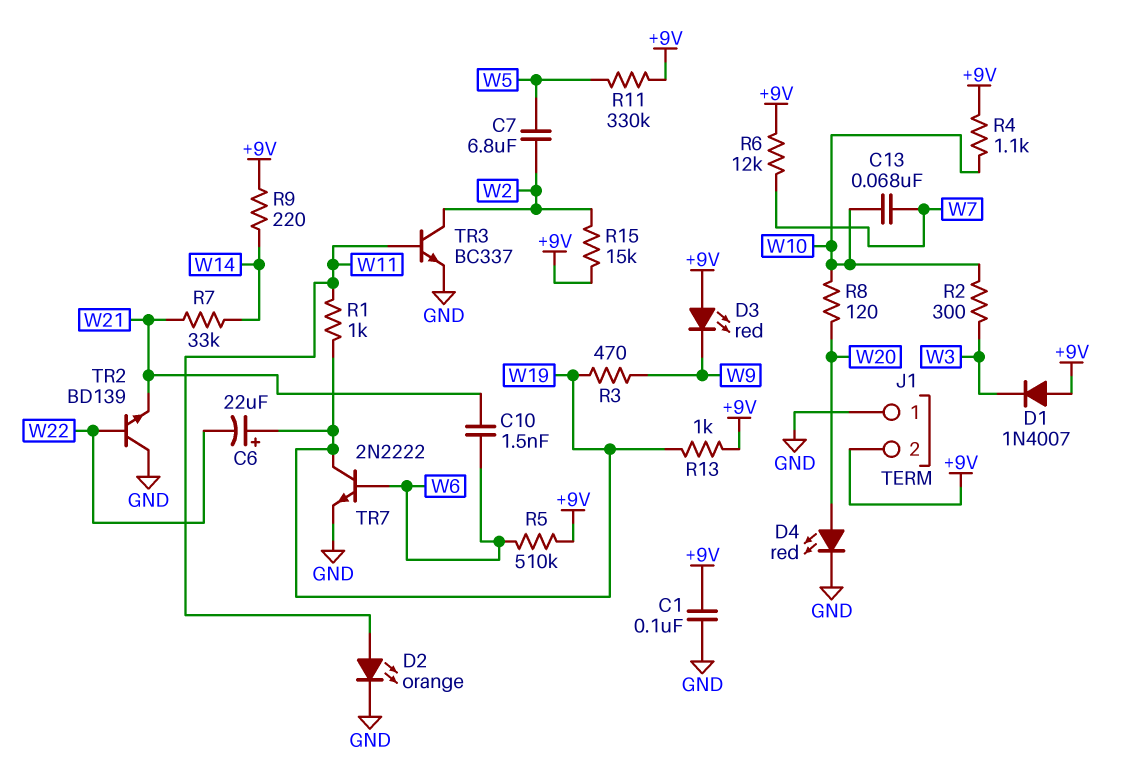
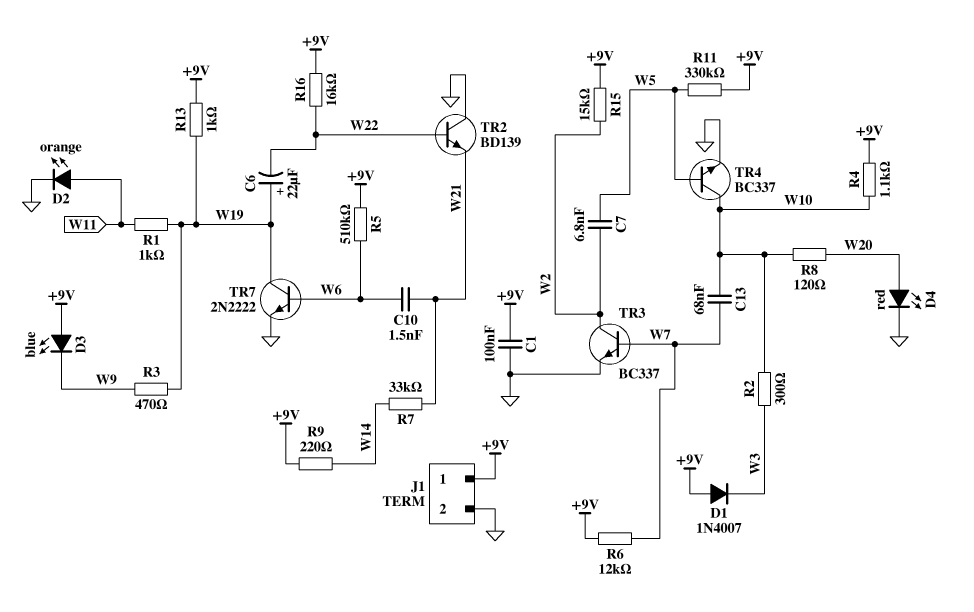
C7: 6.8uF (W2, W5) -> 6.8nF (W2, W5)
D3: LED red (A +9V, K W9) -> LED blue (A +9V, K W9)
J1 pin 1: GND -> +9V
J1 pin 2: +9V -> GND
R16: none -> 16k (+9V, W22)
TR3: NPN BC337 (B W11, C W2, E GND) -> NPN BC337 (B W7, C W2, E GND)
TR4: none -> NPN BC337 (B W5, C W10, E GND)

